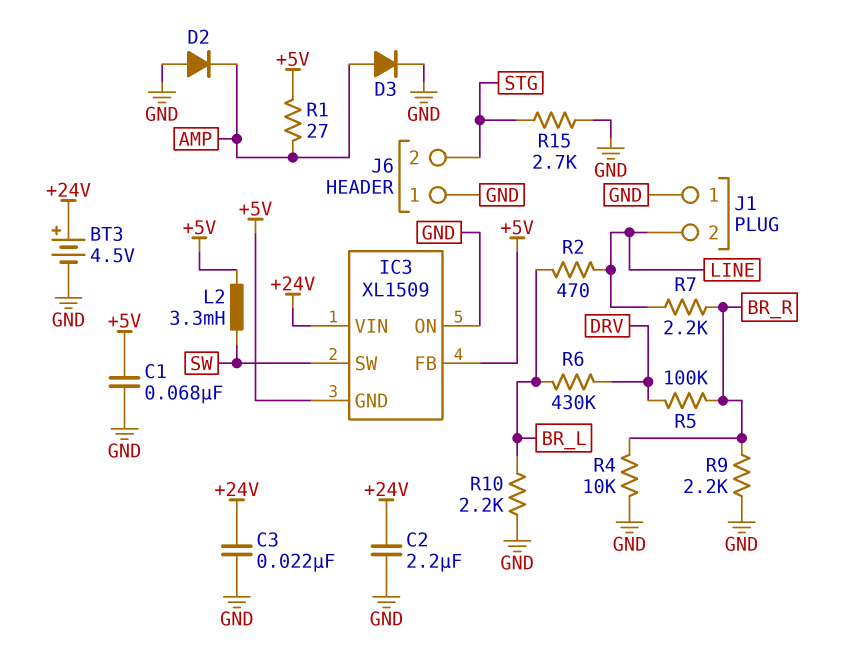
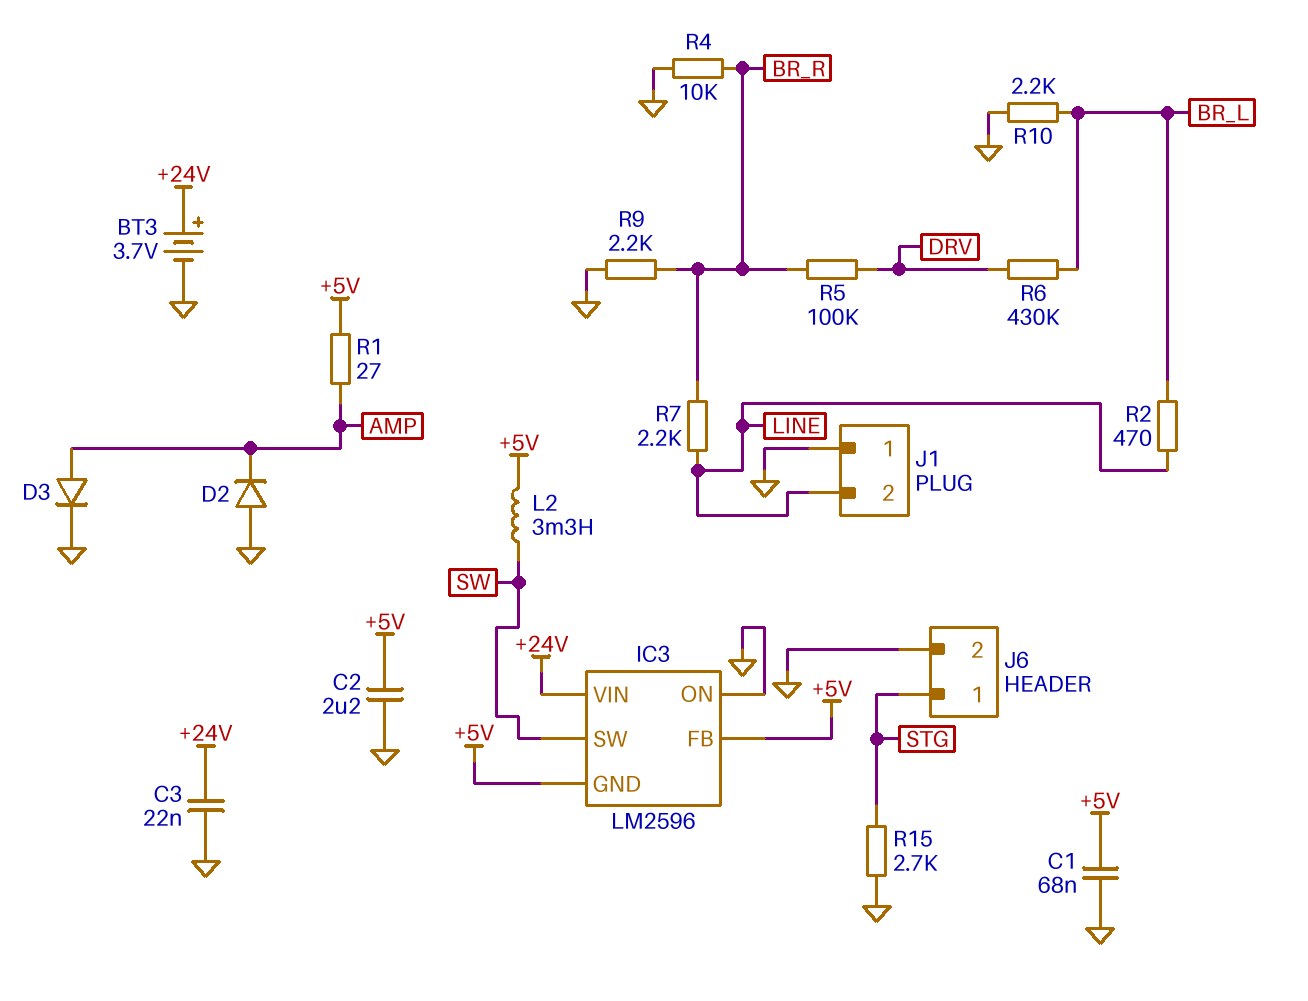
BT3: 4.5V (plus +24V, minus GND) -> 3.7V (plus +24V, minus GND)
C2: 2.2uF (+24V, GND) -> 2.2uF (+5V, GND)
IC3: XL1509 -> LM2596
J6 pin 1: GND -> STG
J6 pin 2: STG -> GND

